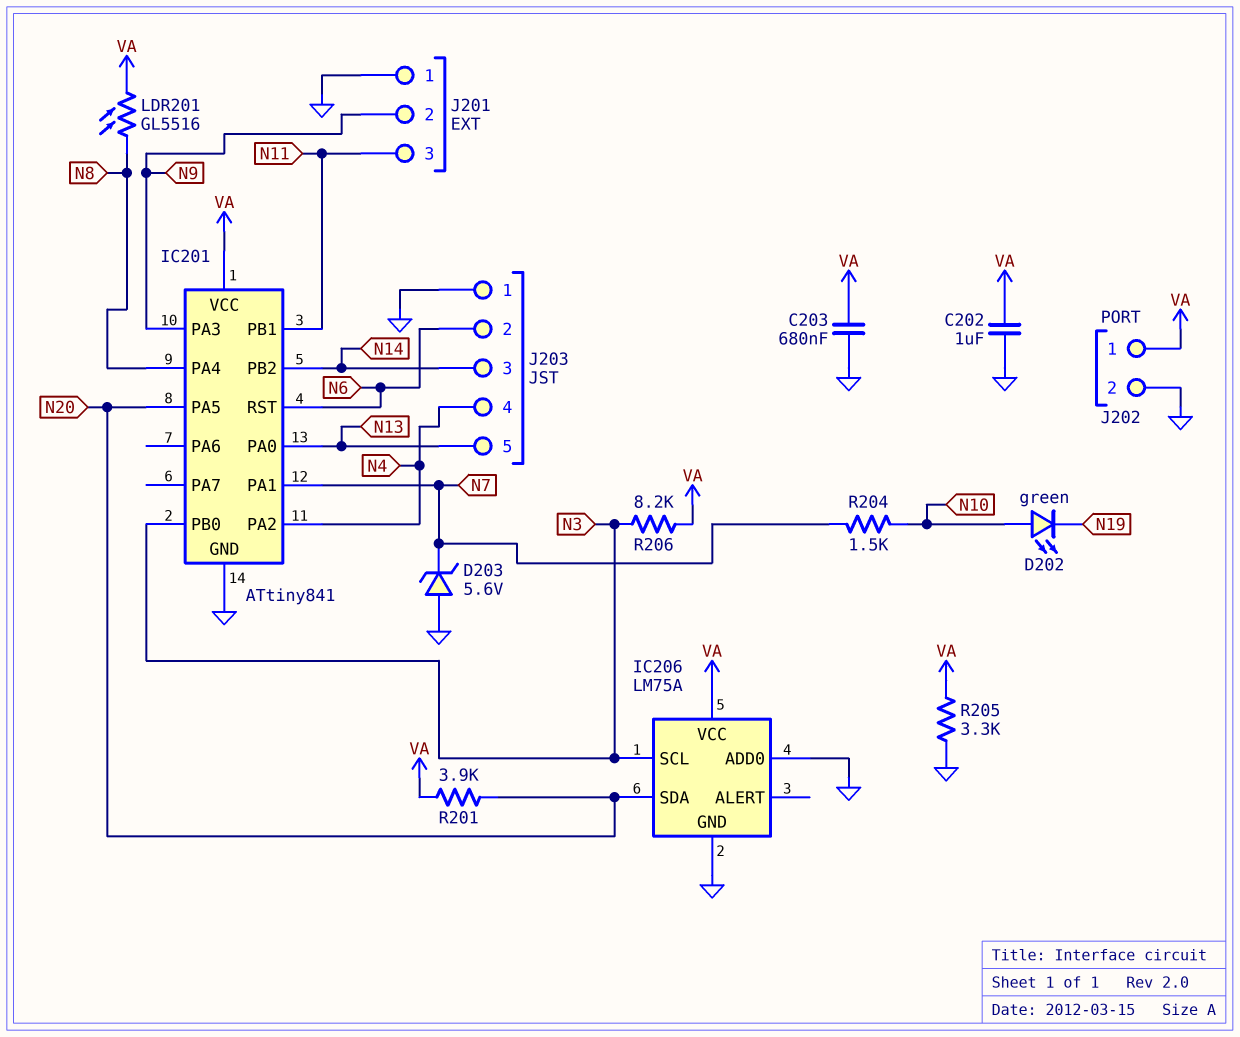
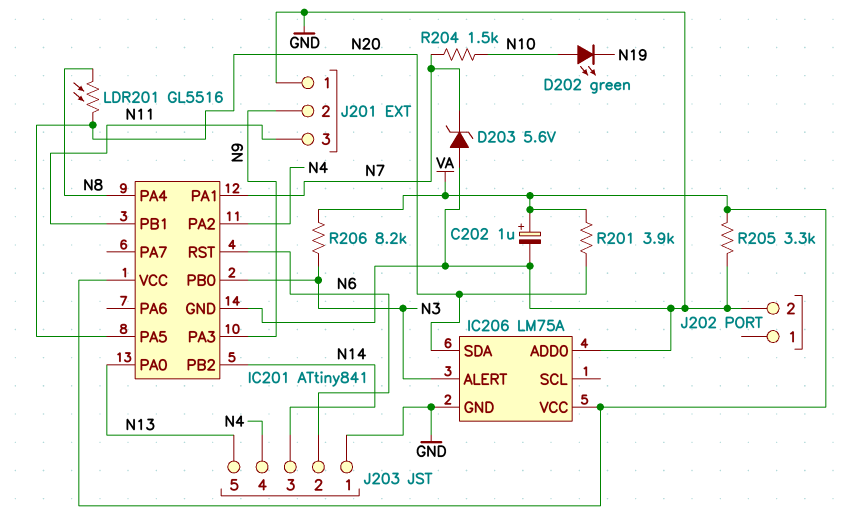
C202: 1uF (GND, VA) -> 1uF (plus VA, minus GND)
C203: 680nF (GND, VA) -> none
IC206 pin ALERT: none -> N3
IC206 pin SCL: N3 -> none
J202 pin 1: VA -> none
LDR201: GL5516 (N8, VA) -> GL5516 (N8, N20)

